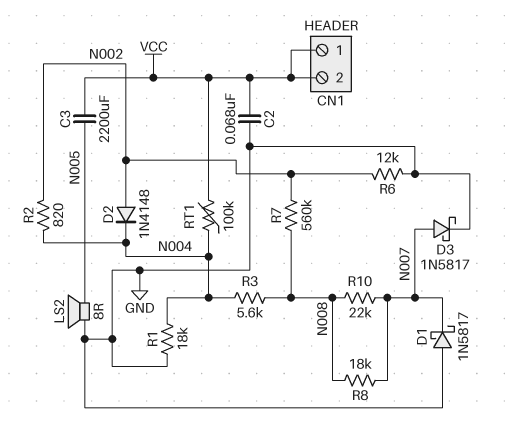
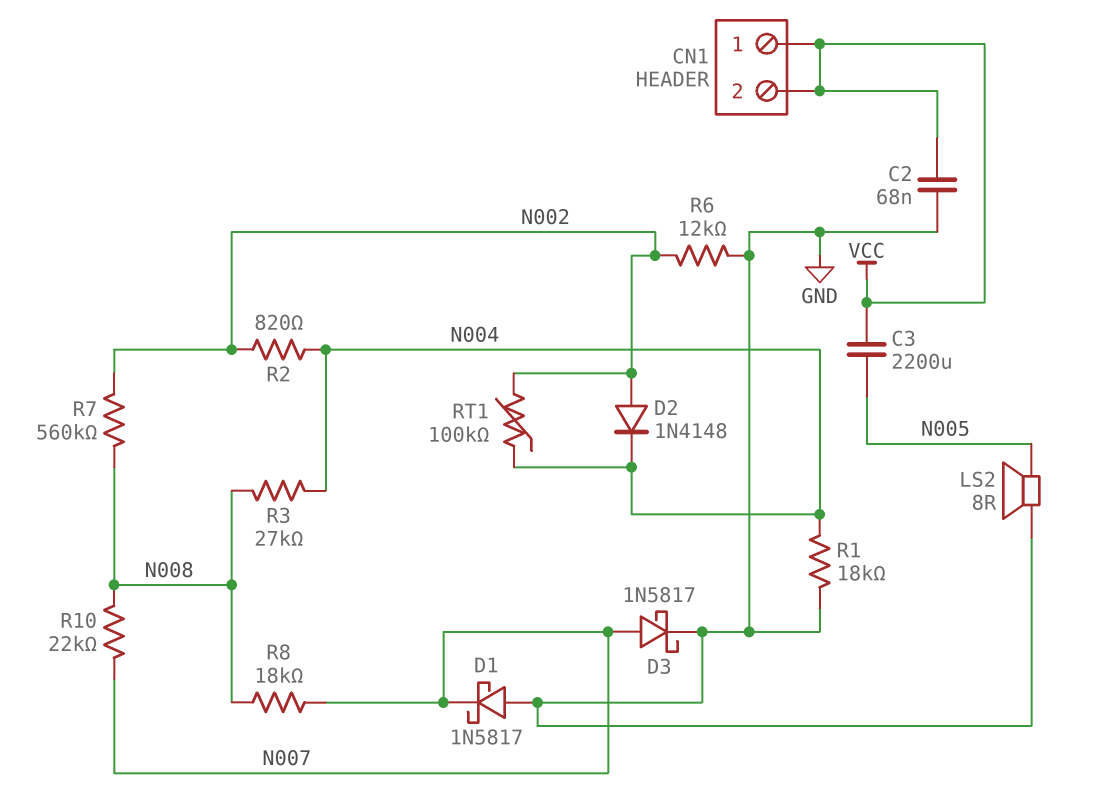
R3: 5.6k (N004, N008) -> 27k (N004, N008)
RT1: 100k (N004, VCC) -> 100k (N002, N004)

